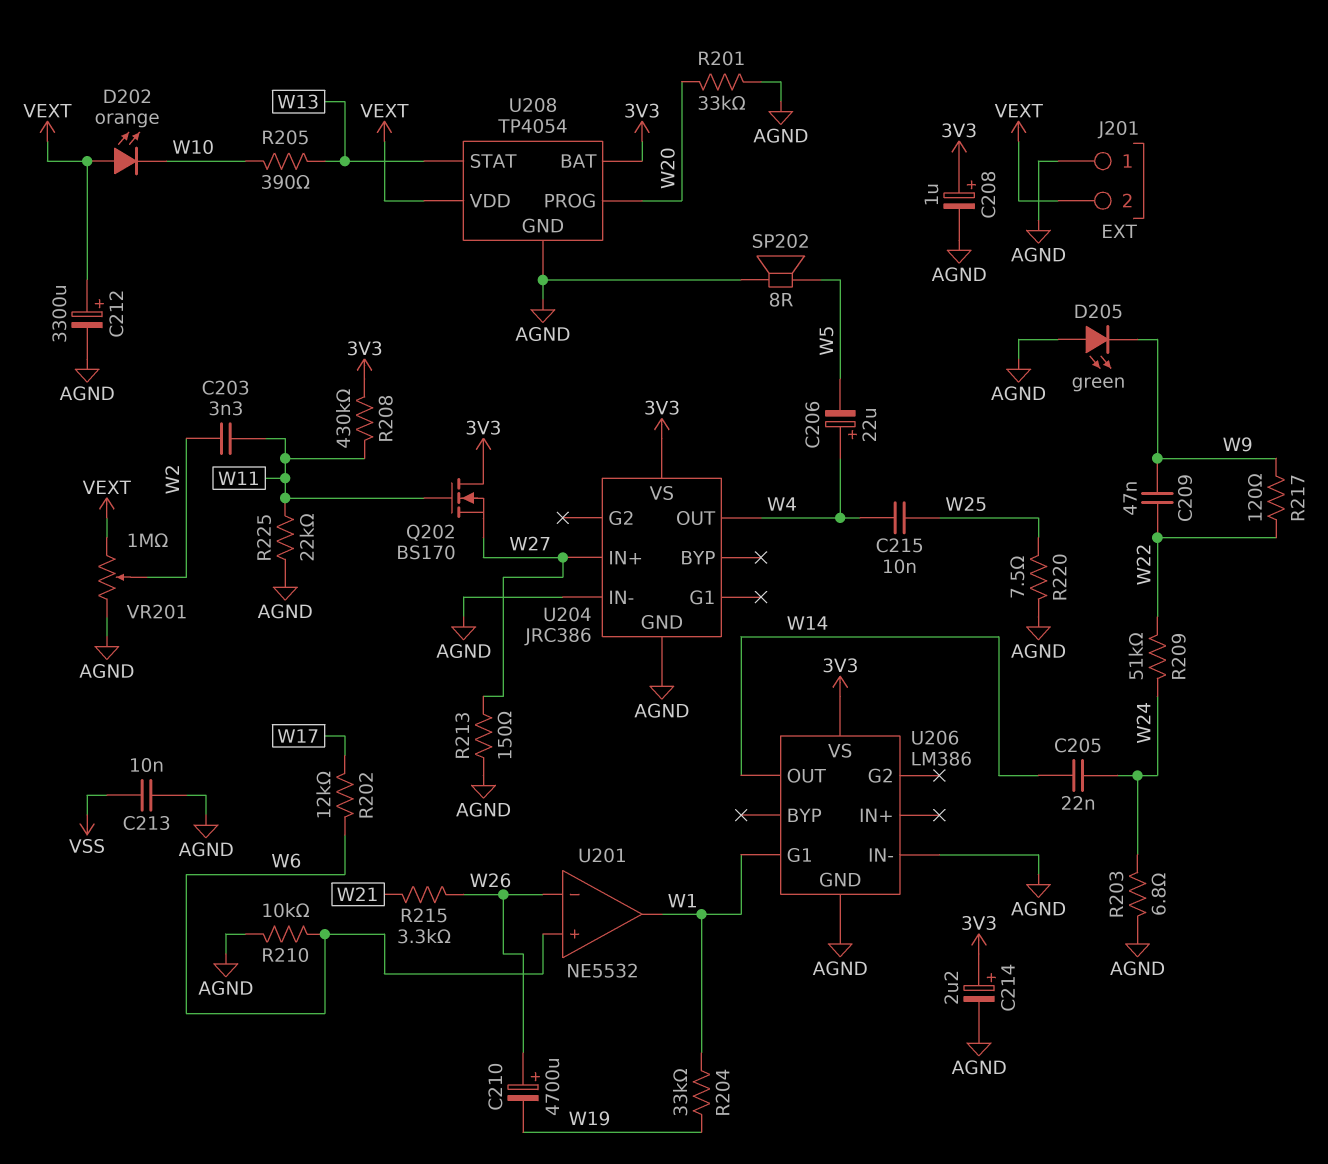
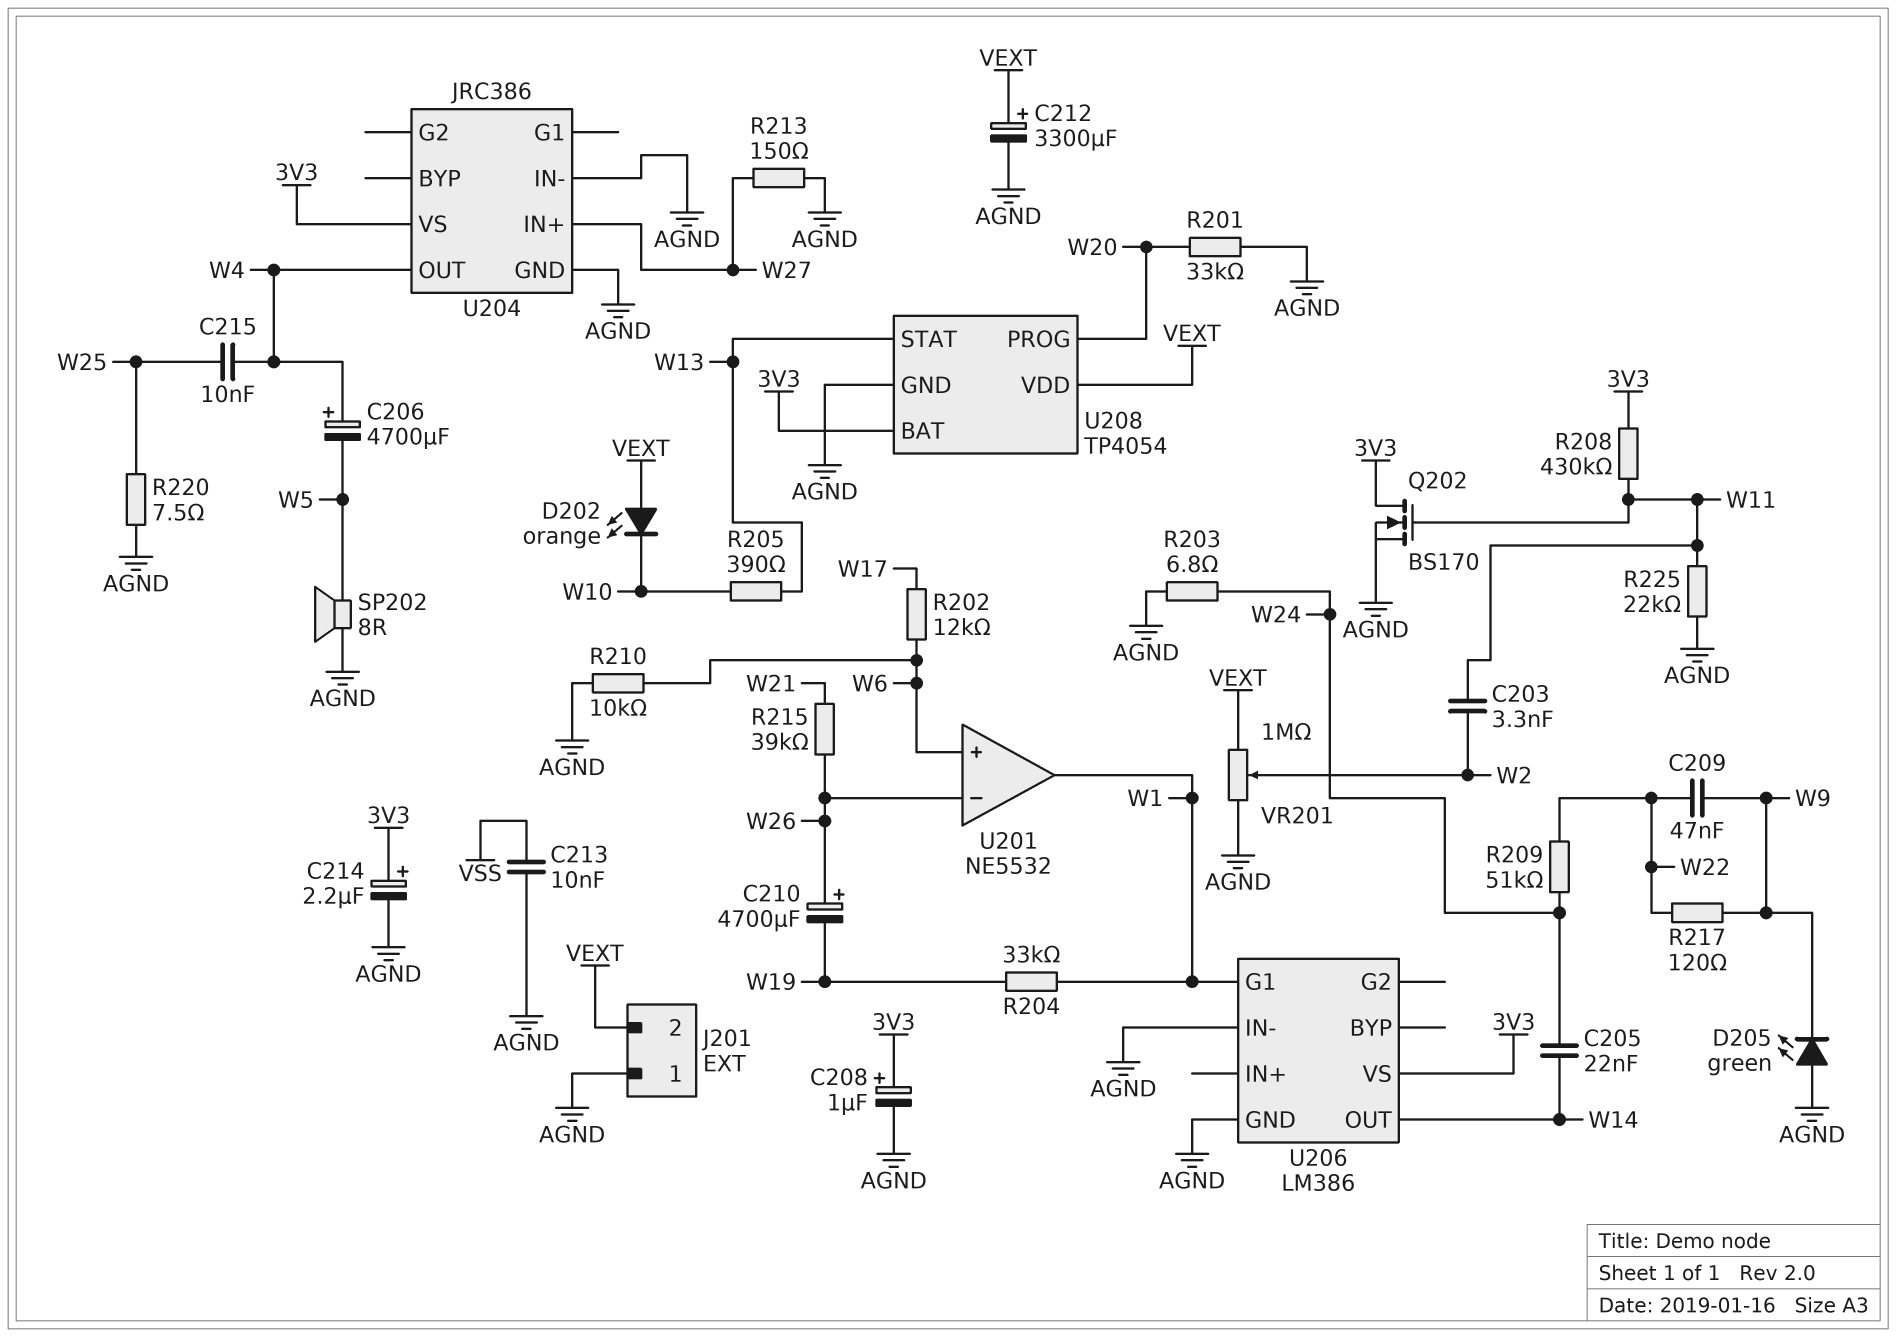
C206: 22uF (plus W4, minus W5) -> 4700uF (plus W4, minus W5)
Q202: NMOS BS170 (G W11, D 3V3, S W27) -> NMOS BS170 (G W11, D 3V3, S AGND)
R215: 3.3k (W21, W26) -> 39k (W21, W26)

